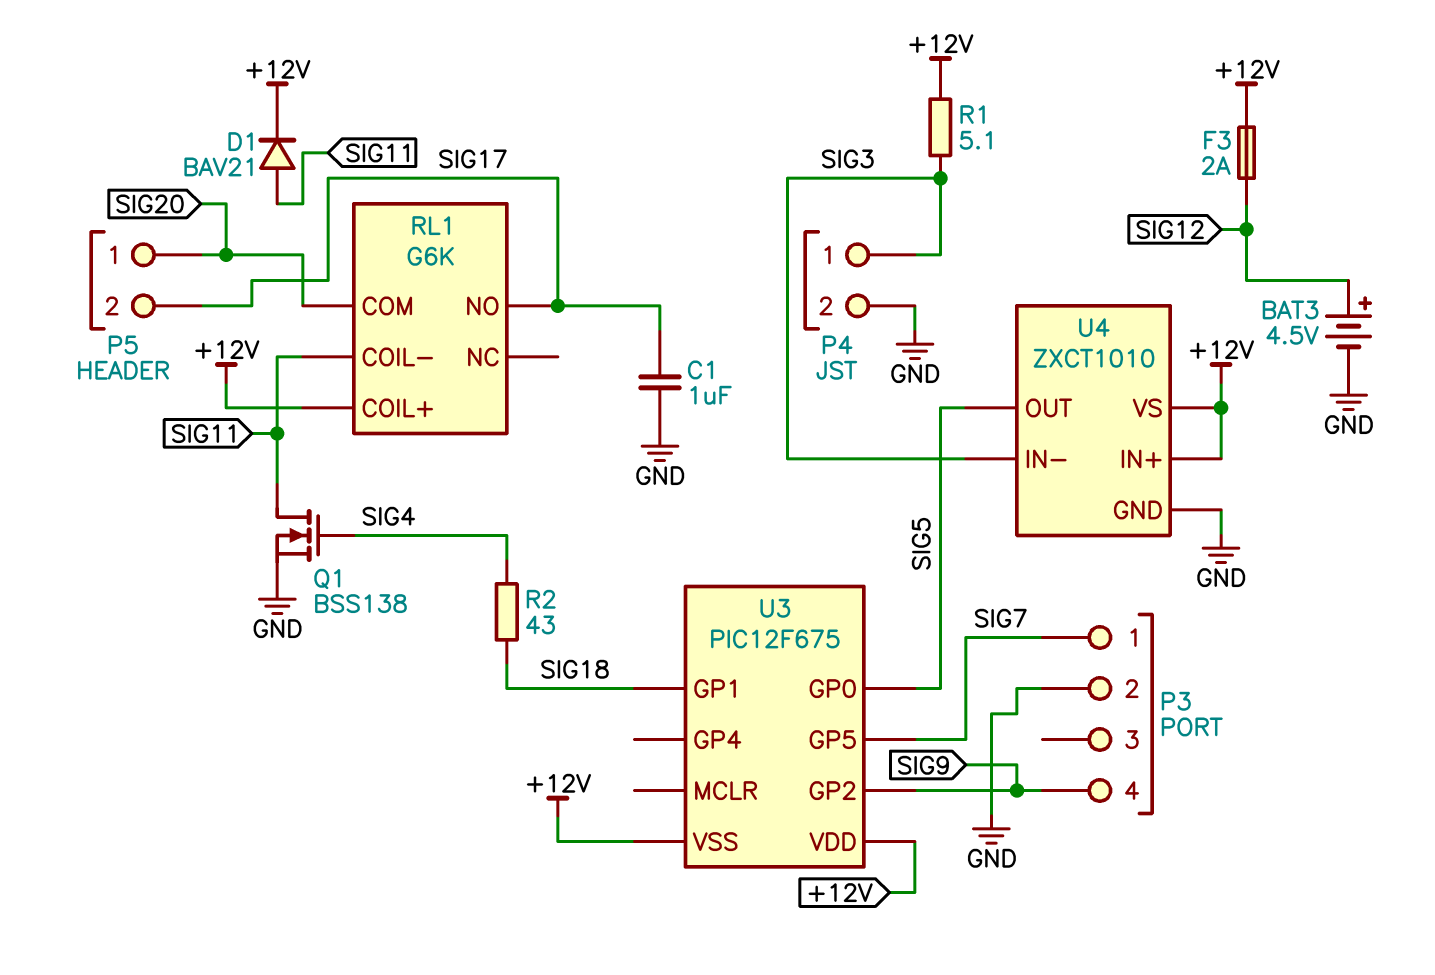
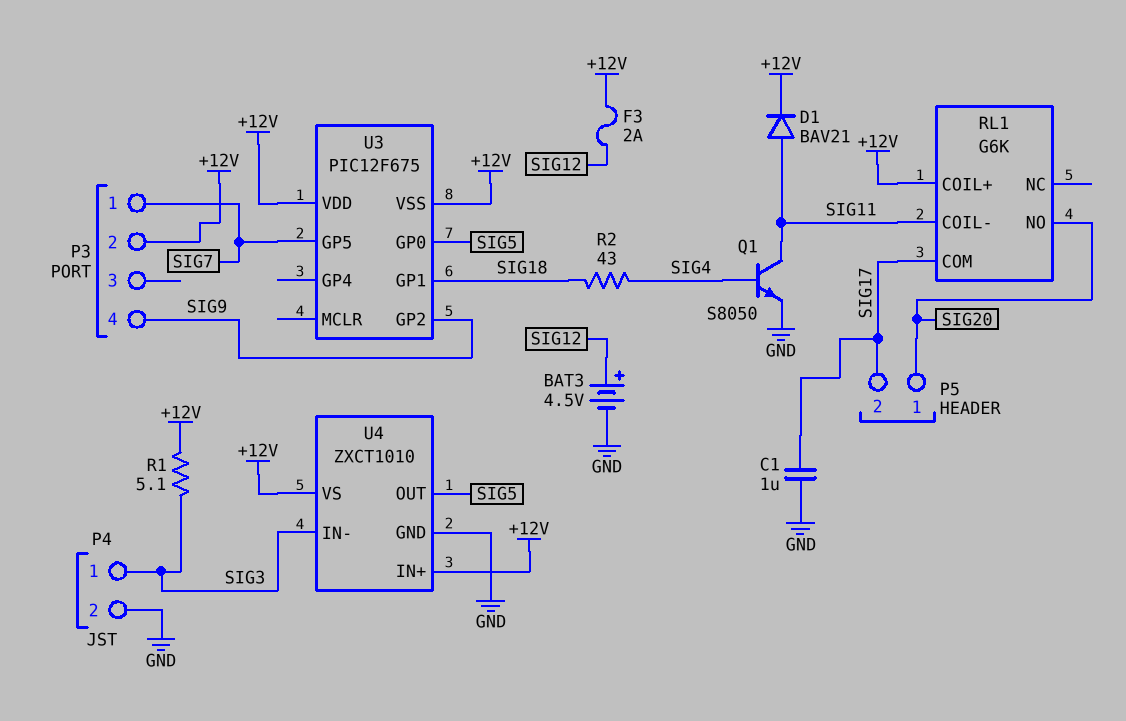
P3 pin 2: GND -> +12V
Q1: NMOS BSS138 (G SIG4, D SIG11, S GND) -> NPN S8050 (B SIG4, C SIG11, E GND)
RL1 pin COM: SIG20 -> SIG17
RL1 pin NO: SIG17 -> SIG20

